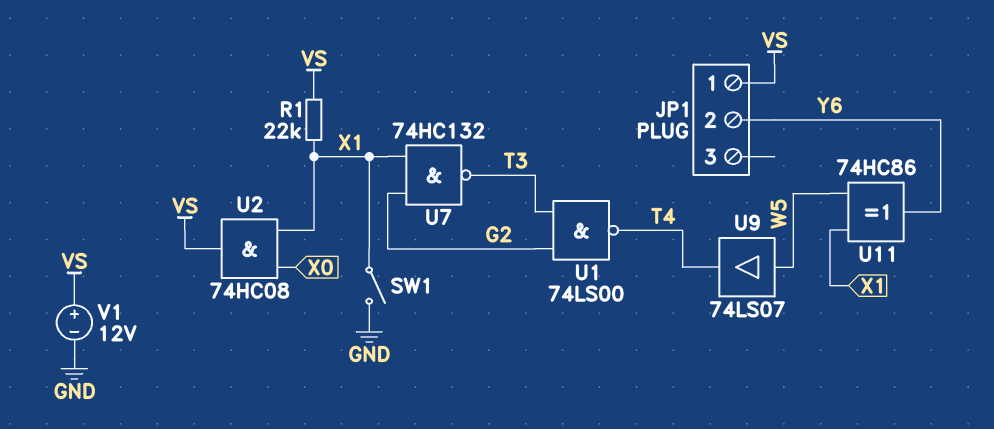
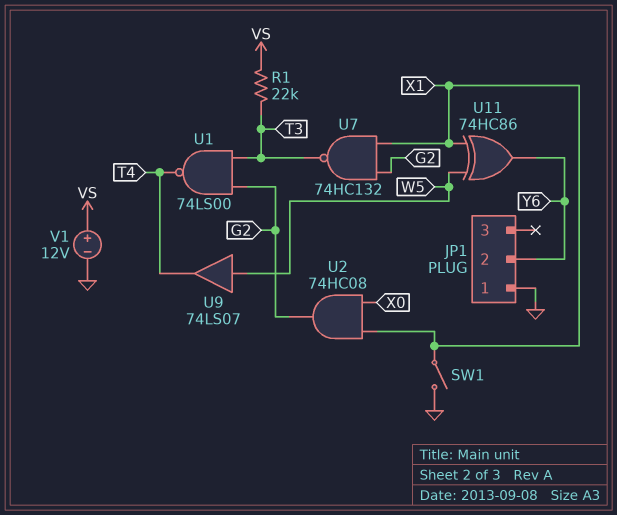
JP1 pin 1: VS -> GND
R1: 22k (VS, X1) -> 22k (T3, VS)
U2: AND 74HC08 (in X0, in X1, out VS) -> AND 74HC08 (in X0, in X1, out G2)

